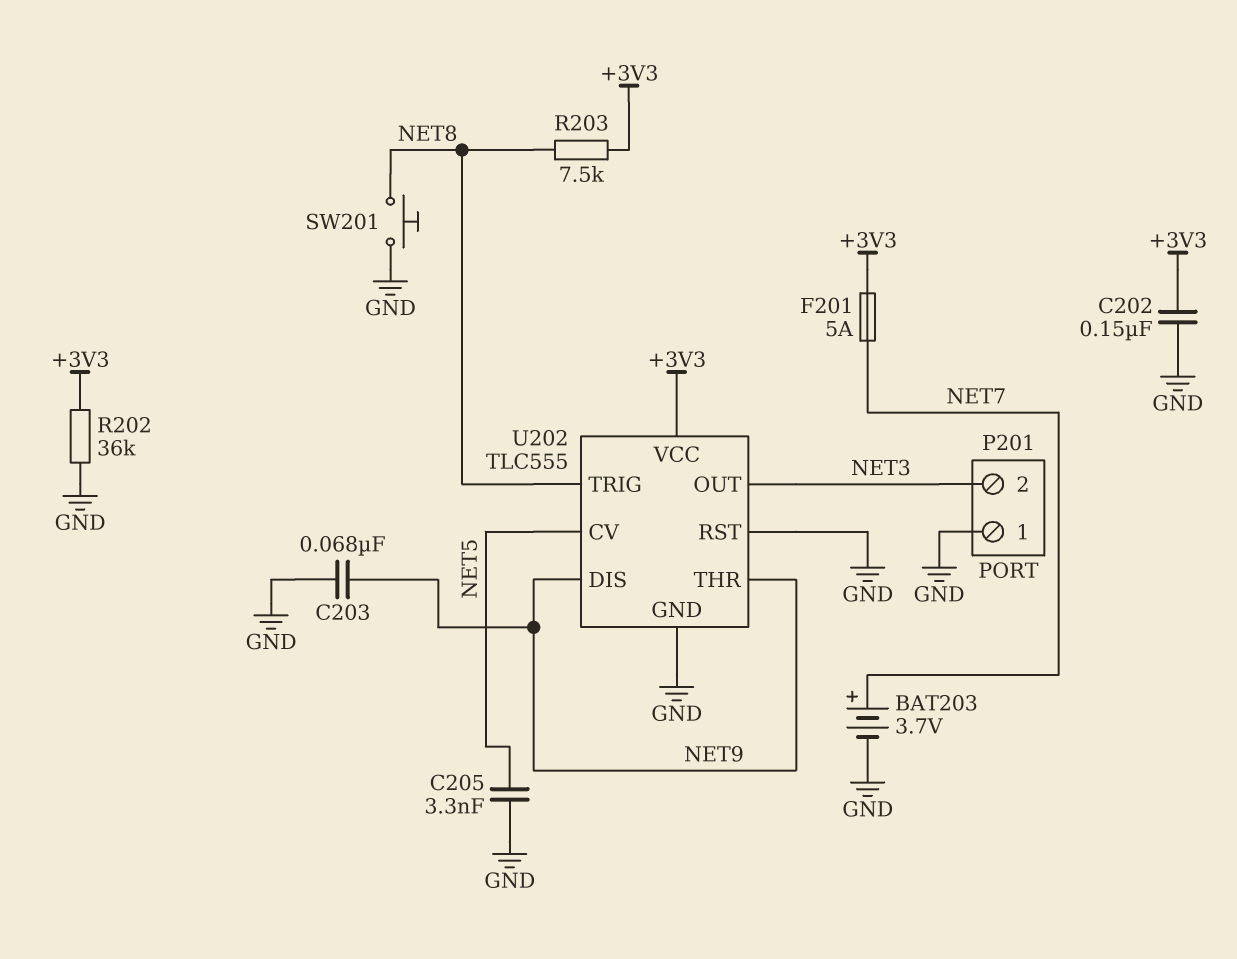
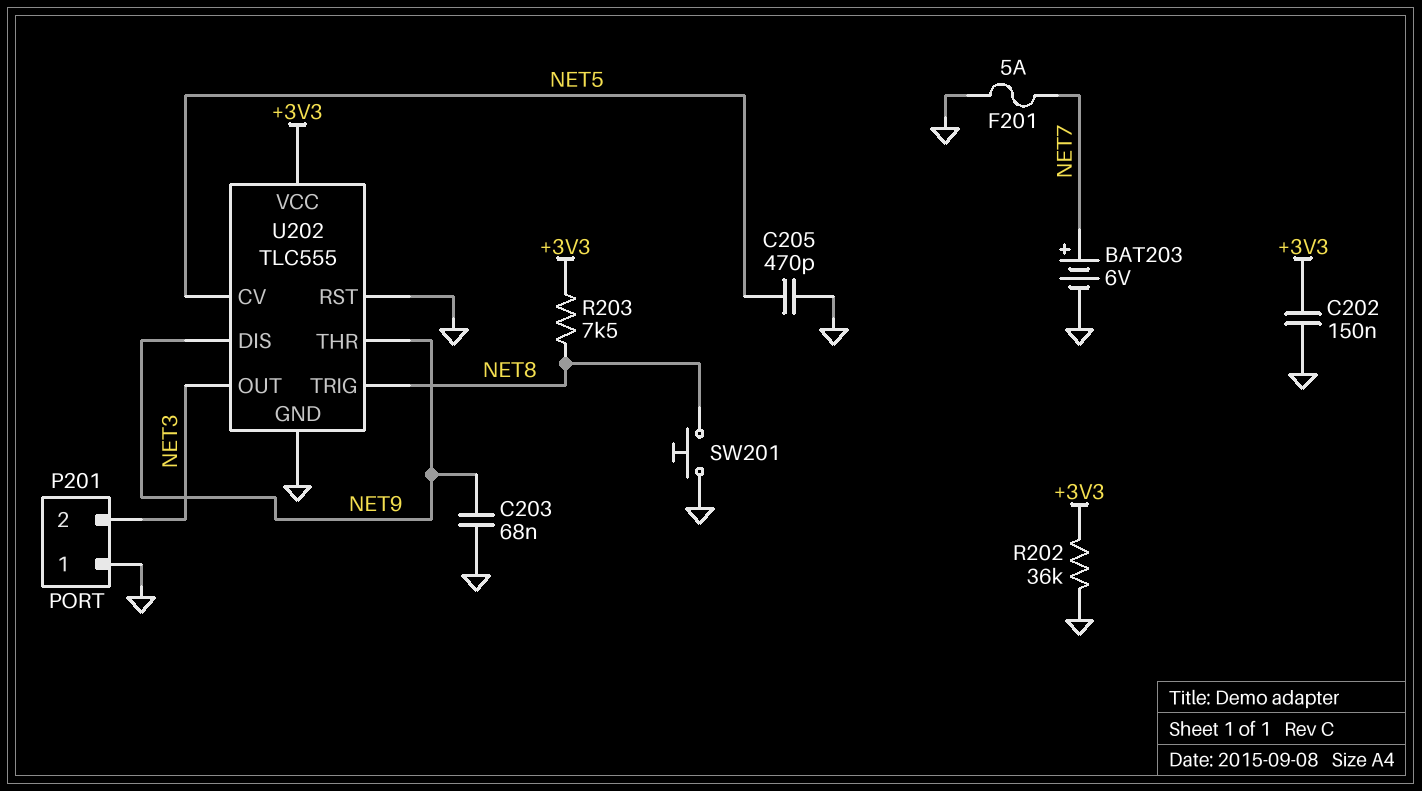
BAT203: 3.7V (plus NET7, minus GND) -> 6V (plus NET7, minus GND)
C205: 3.3nF (GND, NET5) -> 470pF (GND, NET5)
F201: 5A (+3V3, NET7) -> 5A (GND, NET7)

